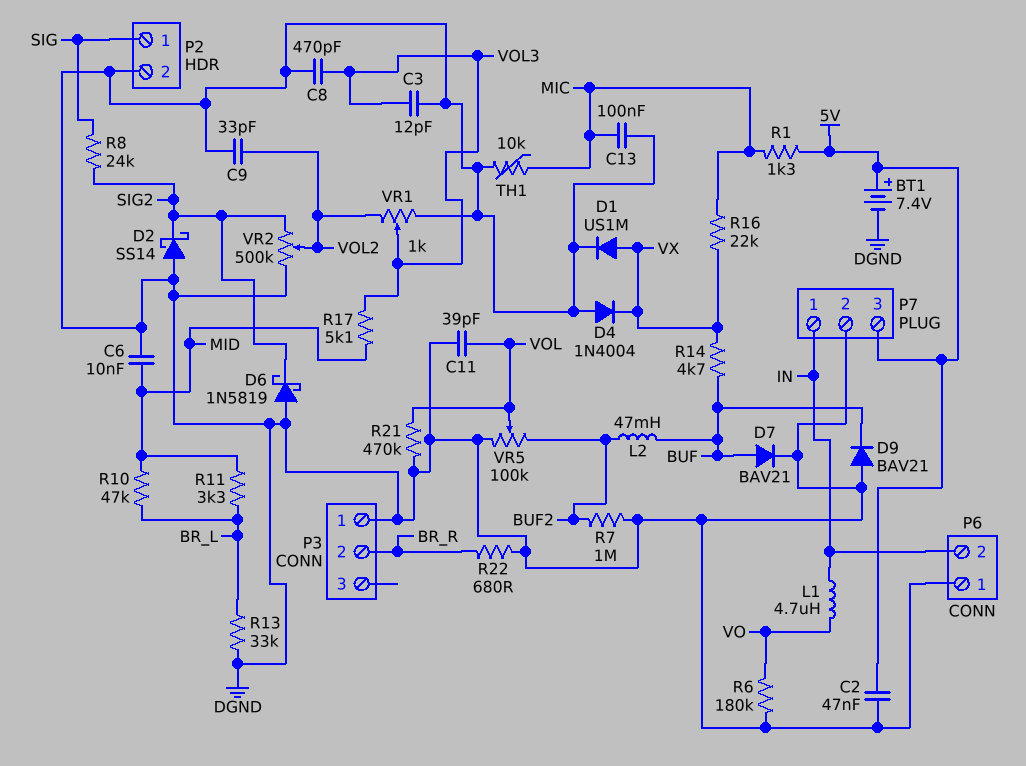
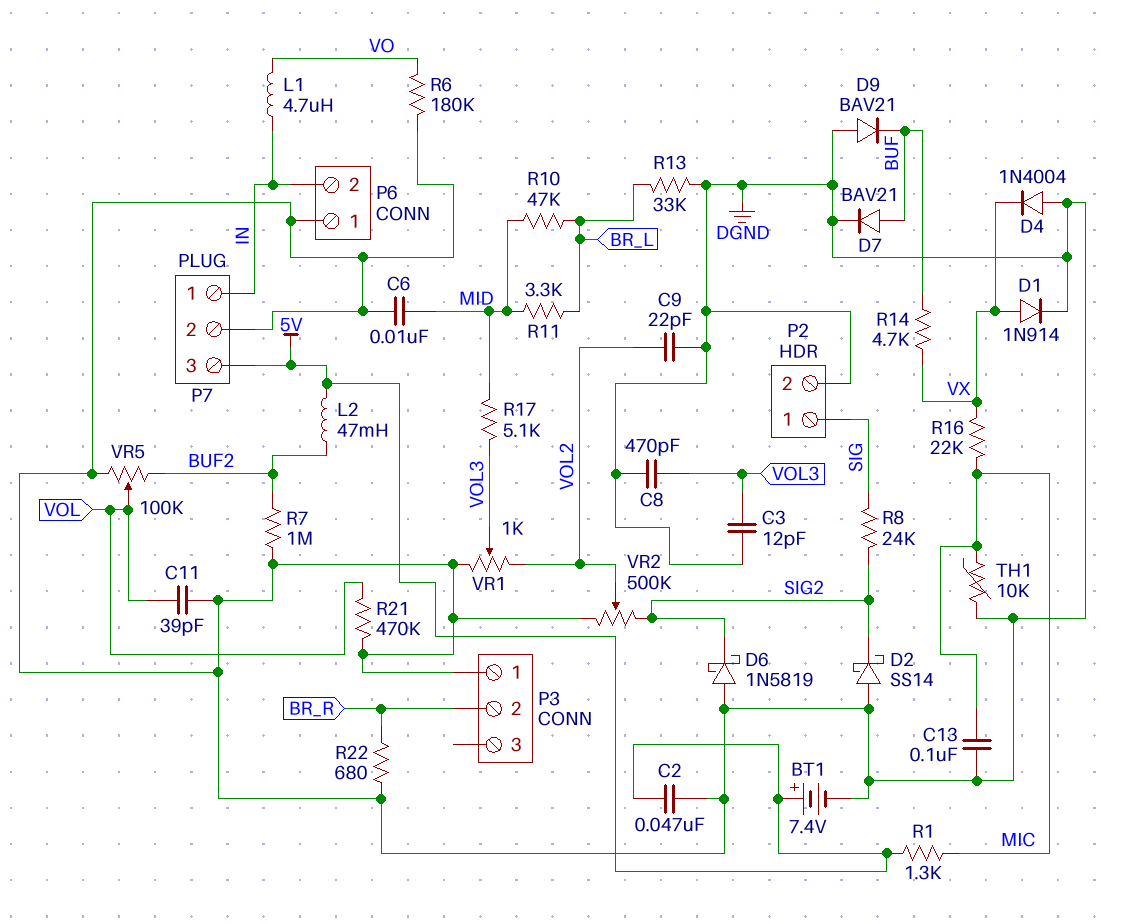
C9: 33pF (DGND, VOL2) -> 22pF (DGND, VOL2)
D1: diode US1M (A VX, K DGND) -> diode 1N914 (A VX, K DGND)
L2: 47mH (BUF, BUF2) -> 47mH (5V, BUF2)

